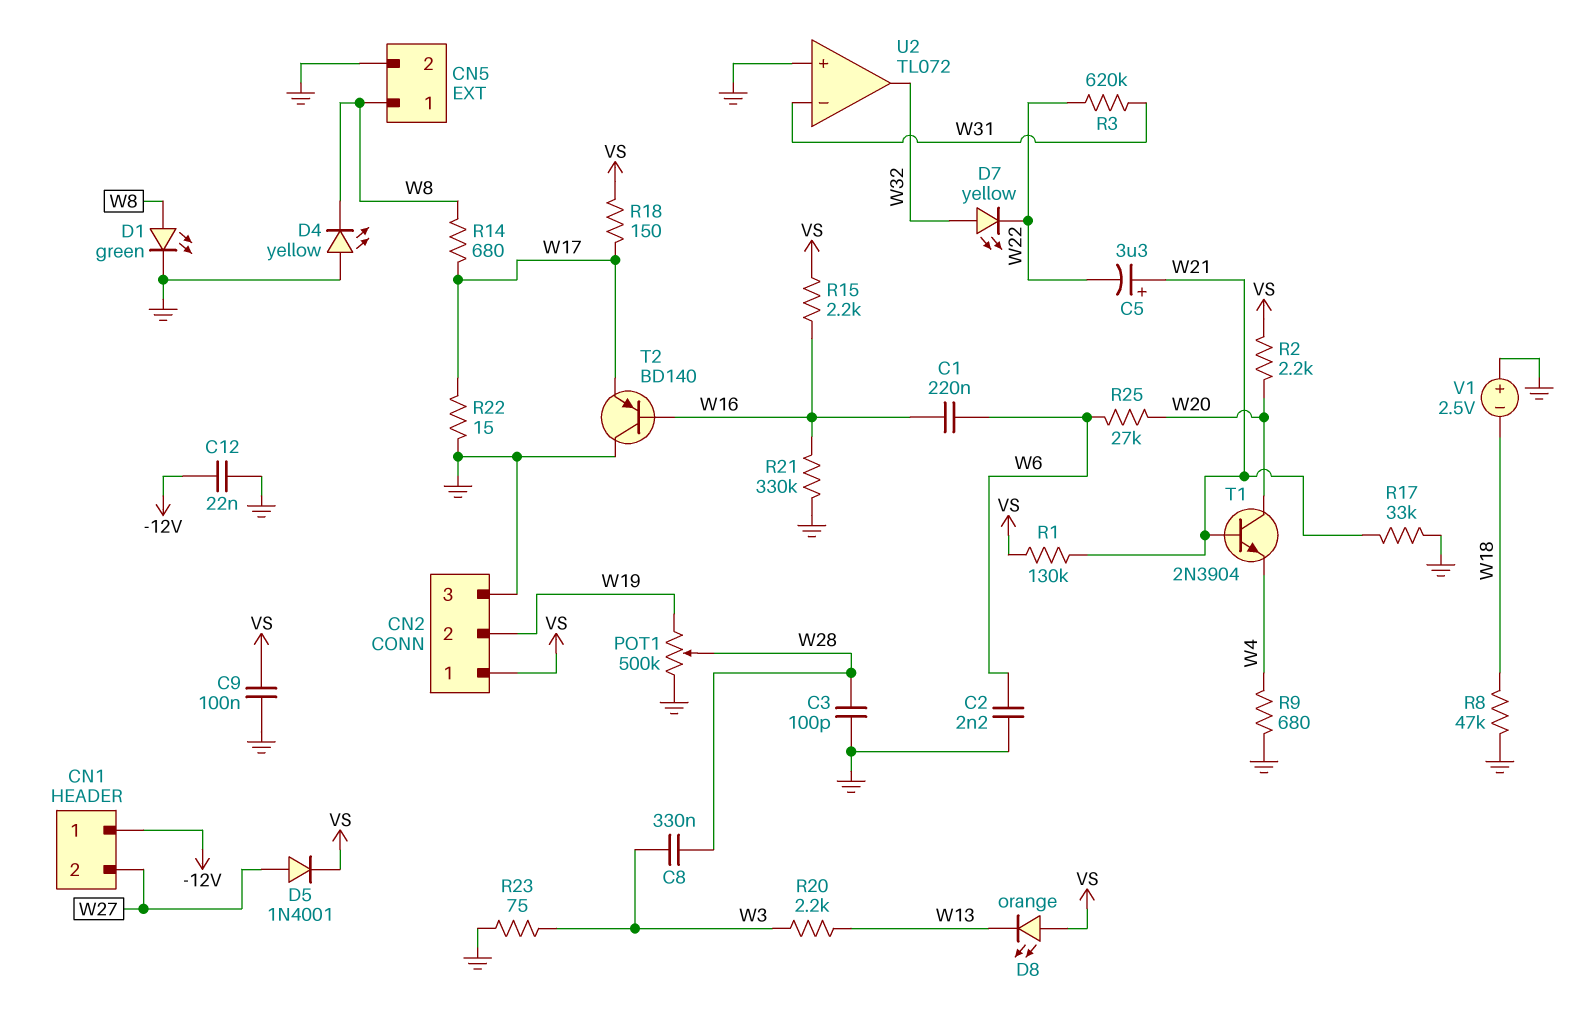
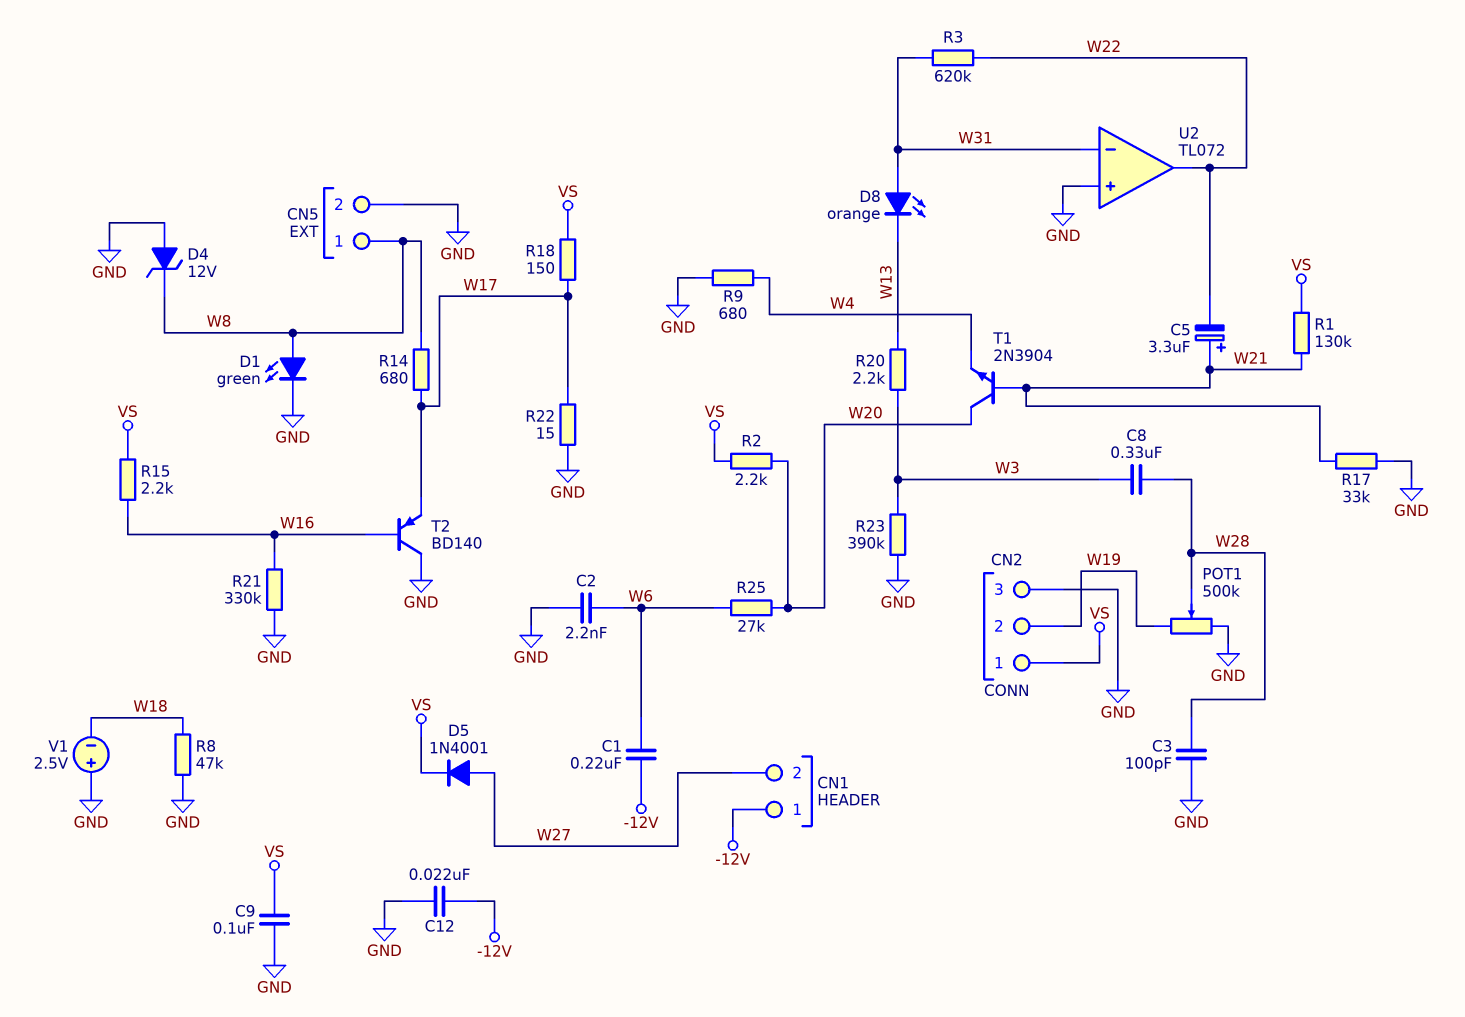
C1: 220nF (W6, W16) -> 220nF (-12V, W6)
D4: LED yellow (A GND, K W8) -> zener 12V (A GND, K W8)
D7: LED yellow (A W32, K W22) -> none
D8: LED orange (A VS, K W13) -> LED orange (A W31, K W13)
R23: 75 (GND, W3) -> 390k (GND, W3)
U2 pin out: W32 -> W22

